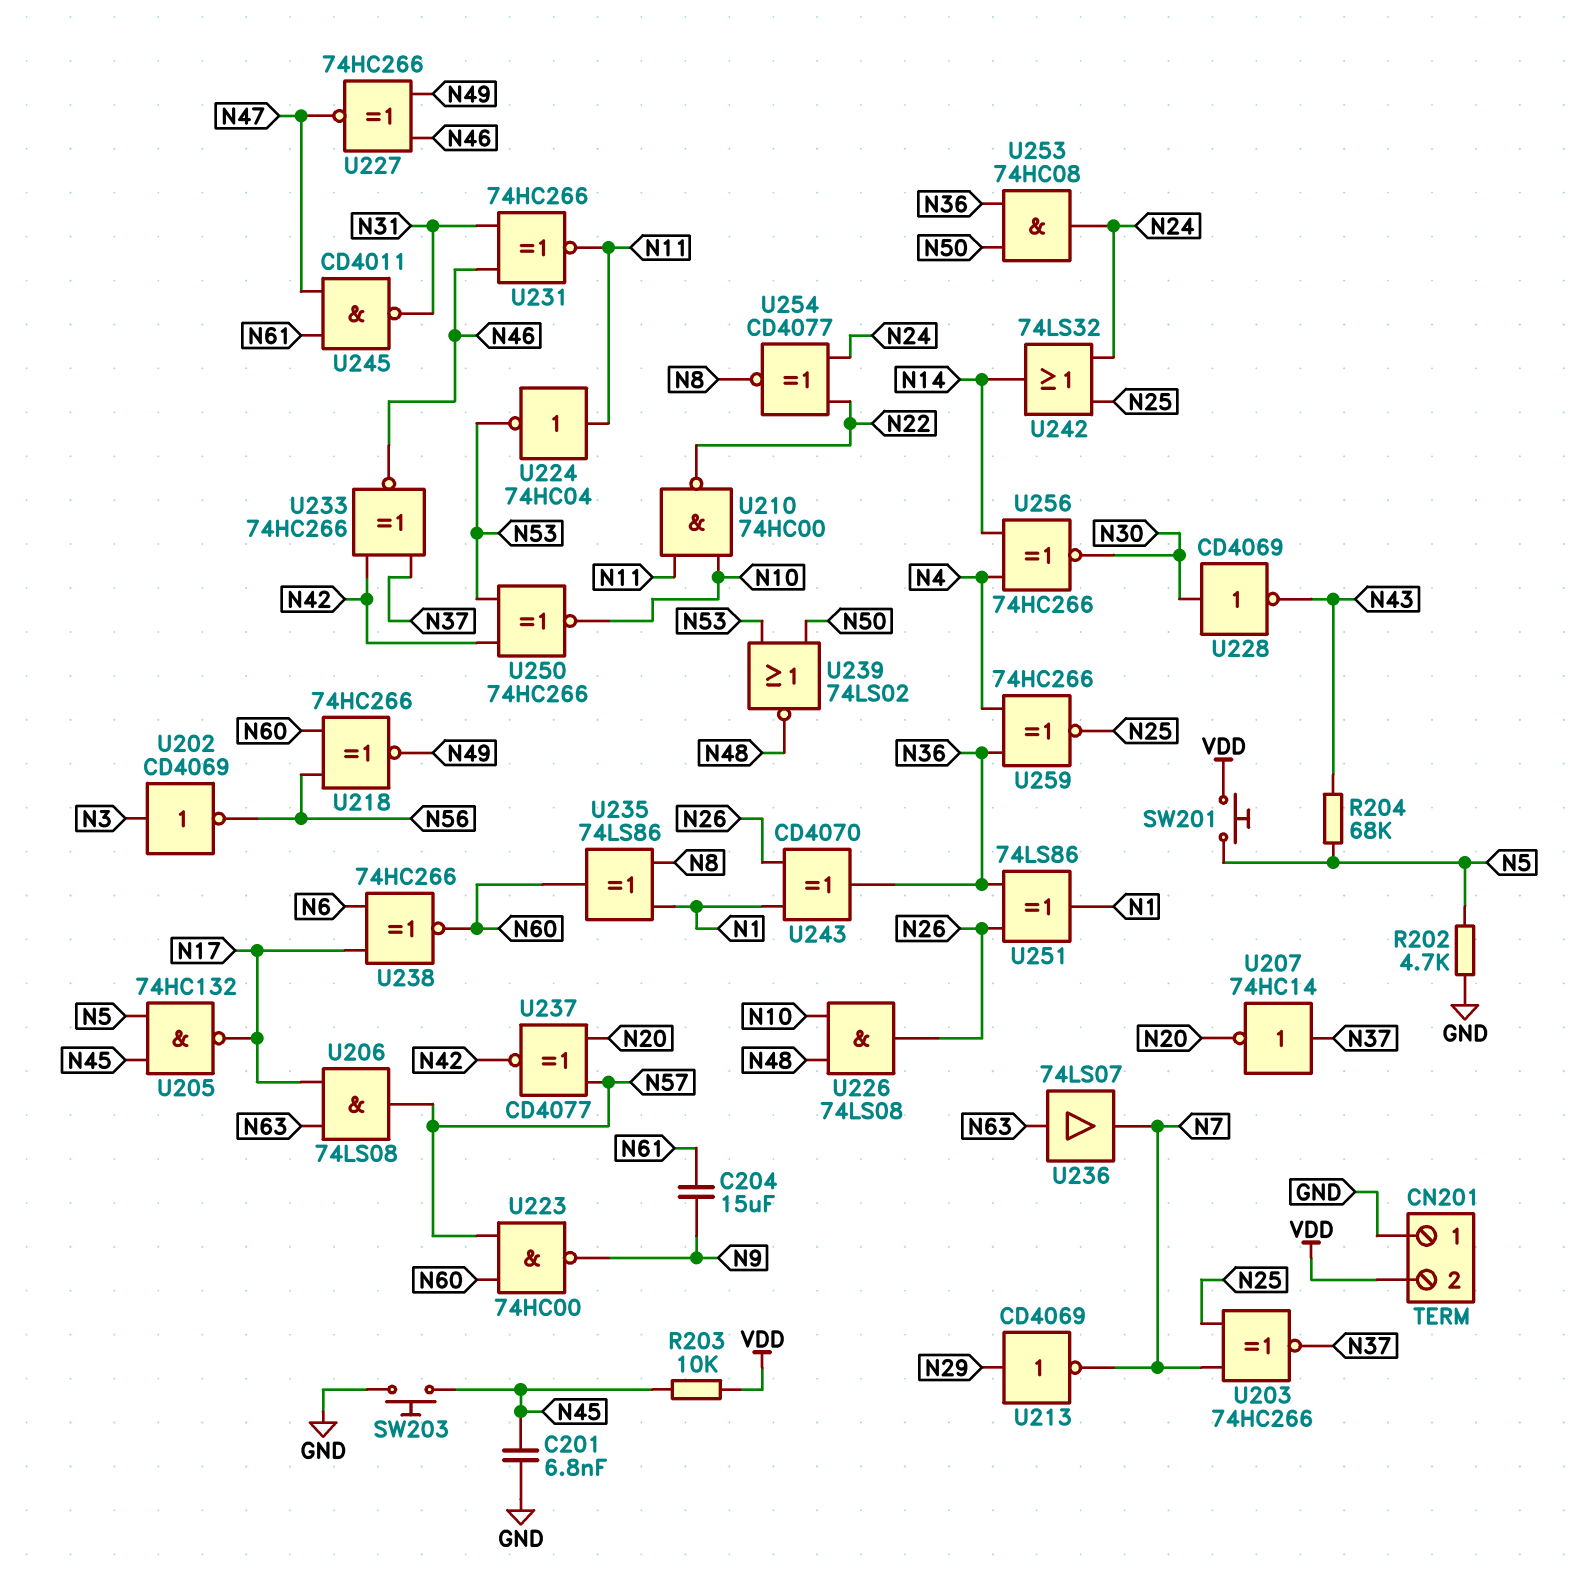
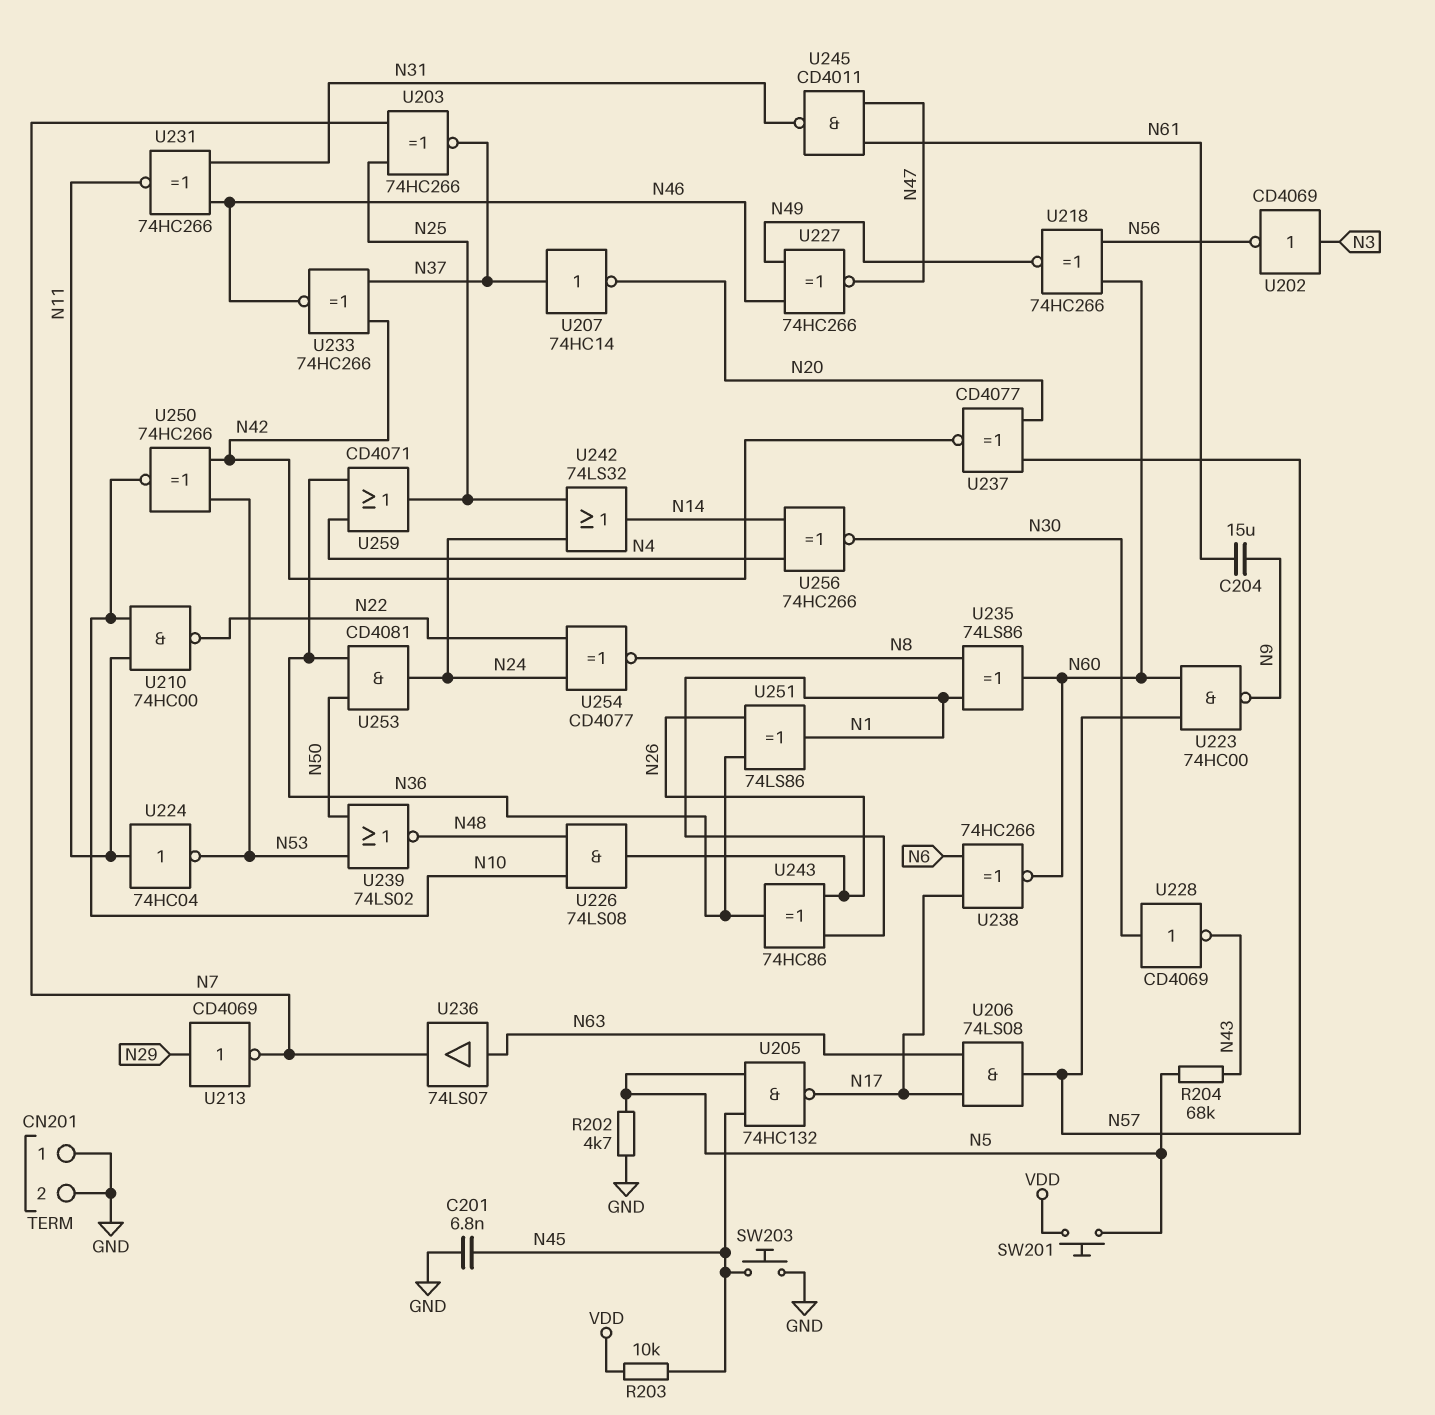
CN201 pin 2: VDD -> GND
U243: XOR CD4070 (in N1, in N26, out N36) -> XOR 74HC86 (in N1, in N26, out N36)
U253: AND 74HC08 (in N36, in N50, out N24) -> AND CD4081 (in N36, in N50, out N24)
U259: XNOR 74HC266 (in N4, in N36, out N25) -> OR CD4071 (in N4, in N36, out N25)

